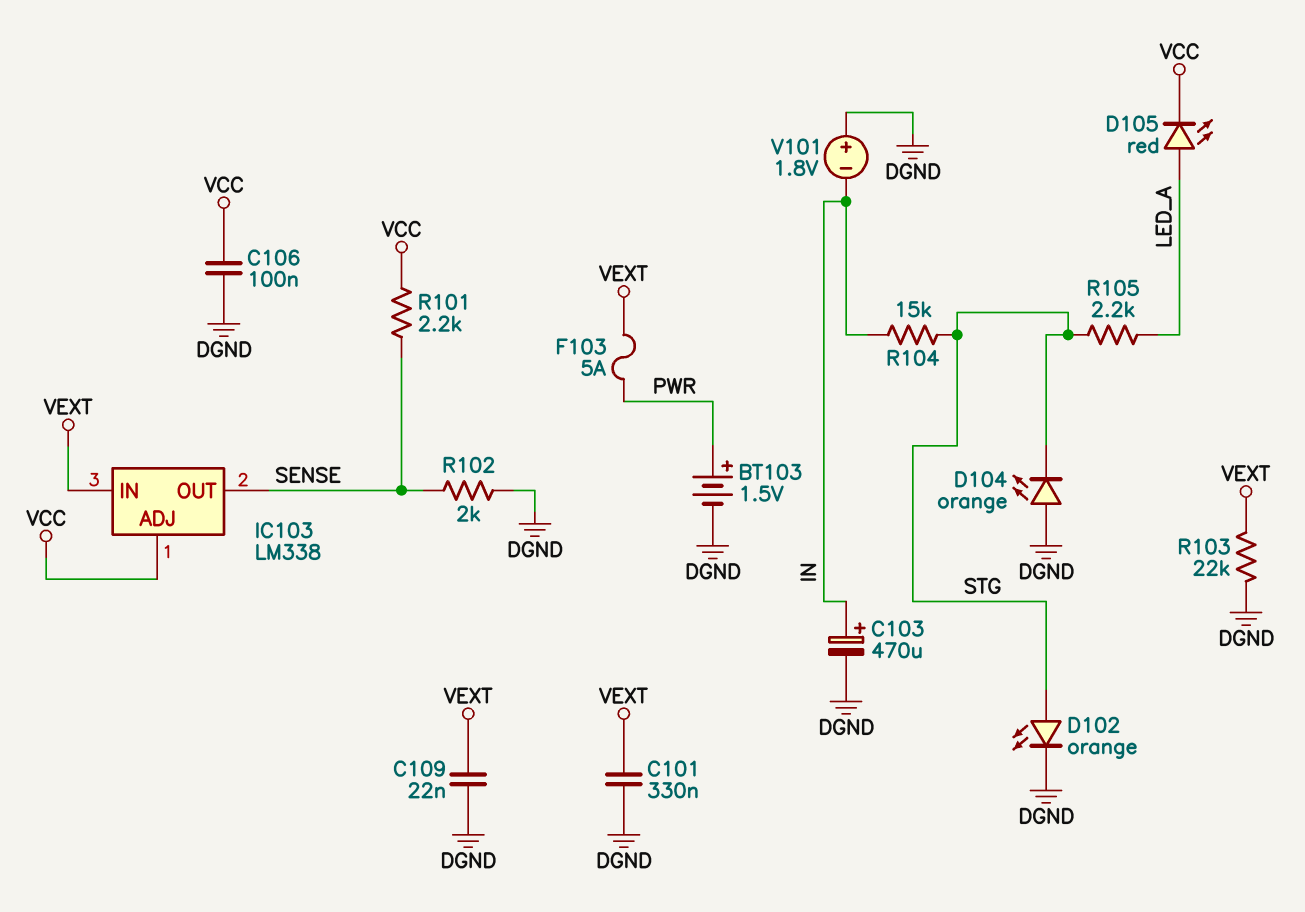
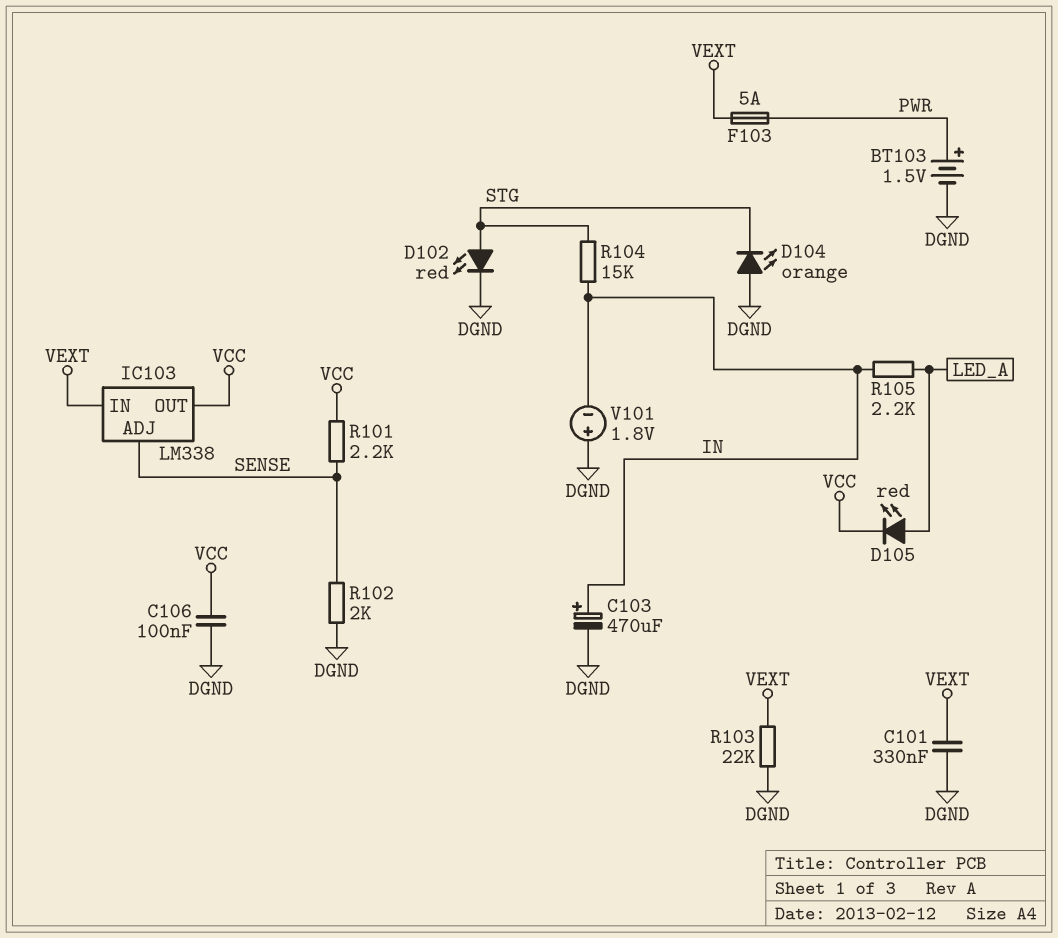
C109: 22nF (DGND, VEXT) -> none
D102: LED orange (A STG, K DGND) -> LED red (A STG, K DGND)
IC103 pin ADJ: VCC -> SENSE
IC103 pin OUT: SENSE -> VCC
R105: 2.2k (LED_A, STG) -> 2.2k (IN, LED_A)

